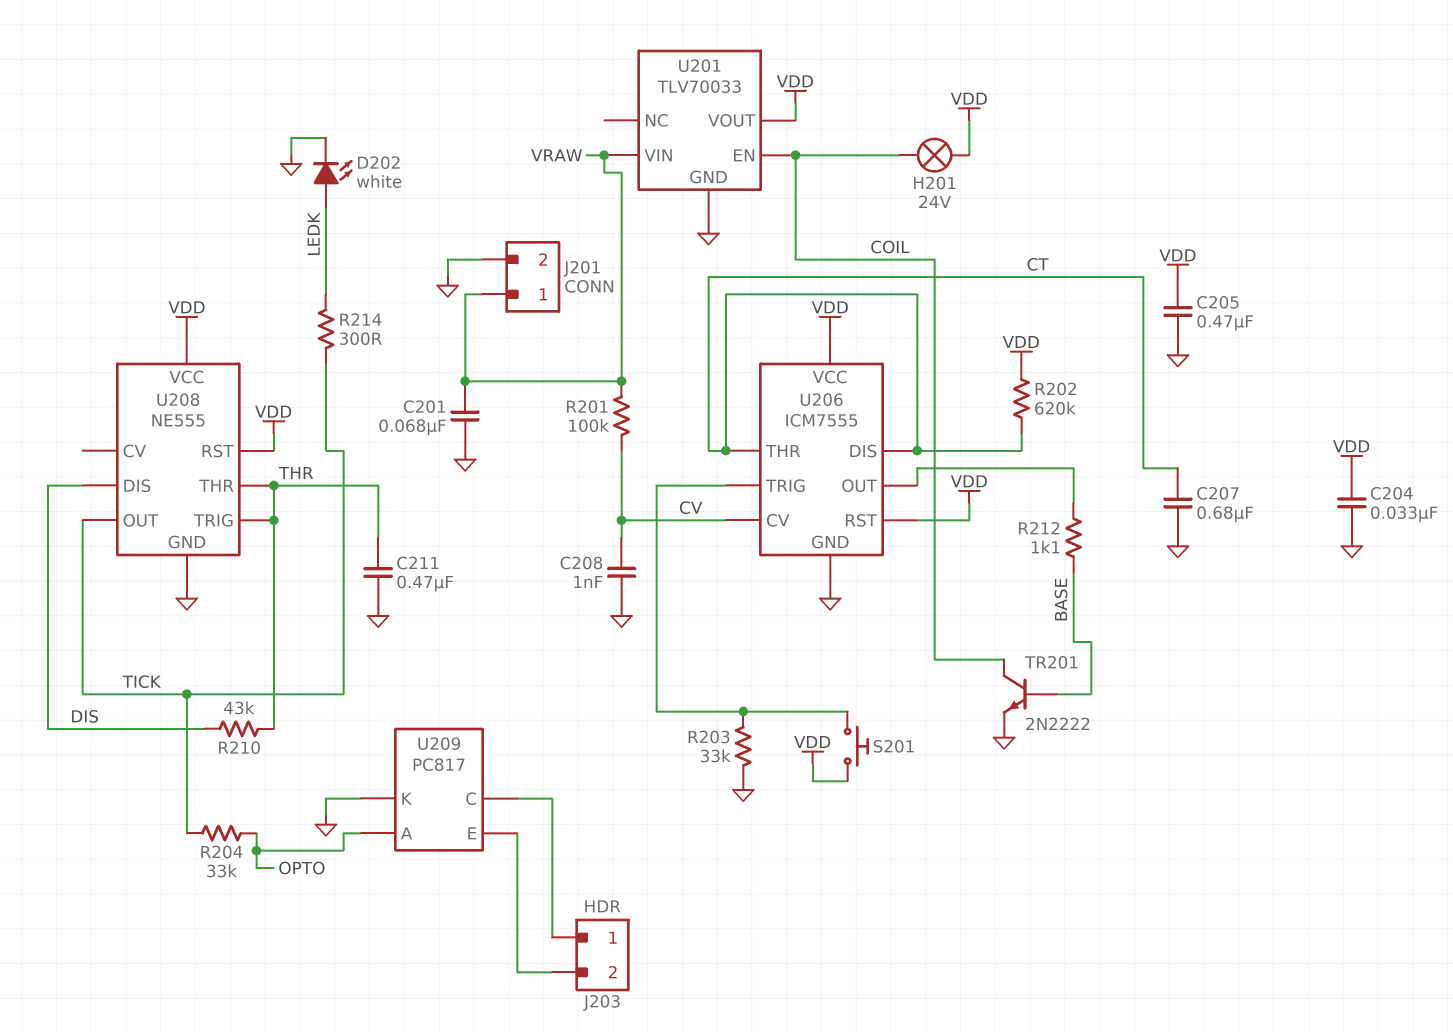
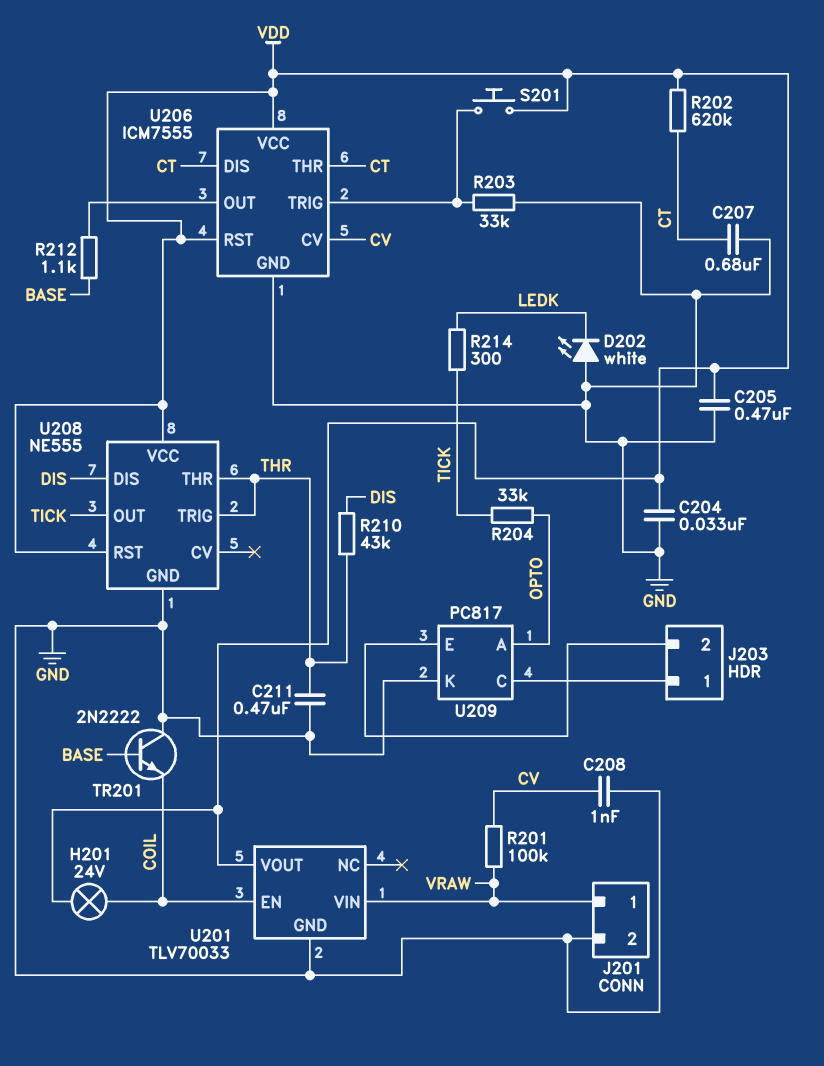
C201: 68nF (GND, VRAW) -> none
D202: LED white (A LEDK, K GND) -> LED white (A GND, K LEDK)
TR201: NPN 2N2222 (B BASE, C COIL, E GND) -> NPN 2N2222 (B BASE, C GND, E COIL)

